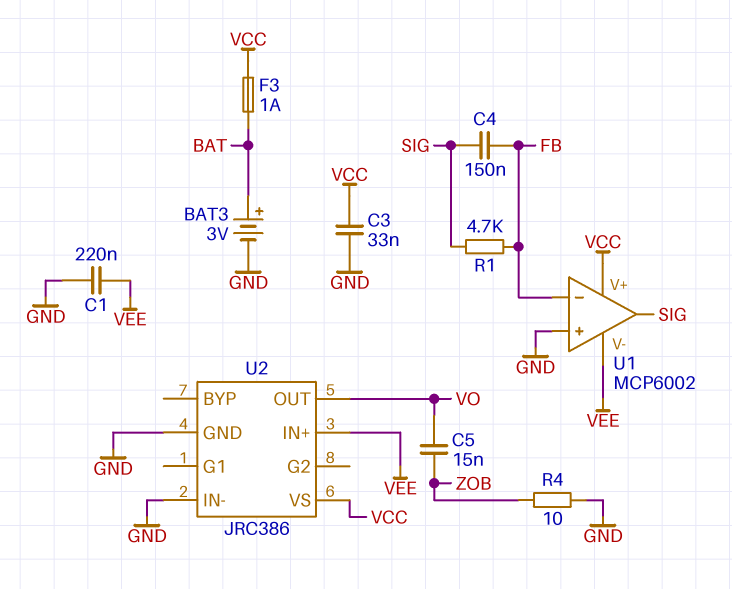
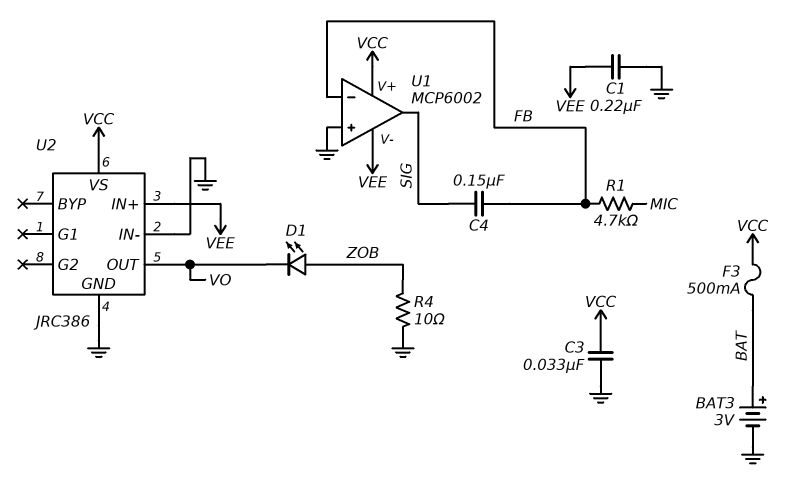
C5: 15nF (VO, ZOB) -> none
D1: none -> LED (A ZOB, K VO)
F3: 1A (BAT, VCC) -> 500mA (BAT, VCC)
R1: 4.7k (FB, SIG) -> 4.7k (FB, MIC)

